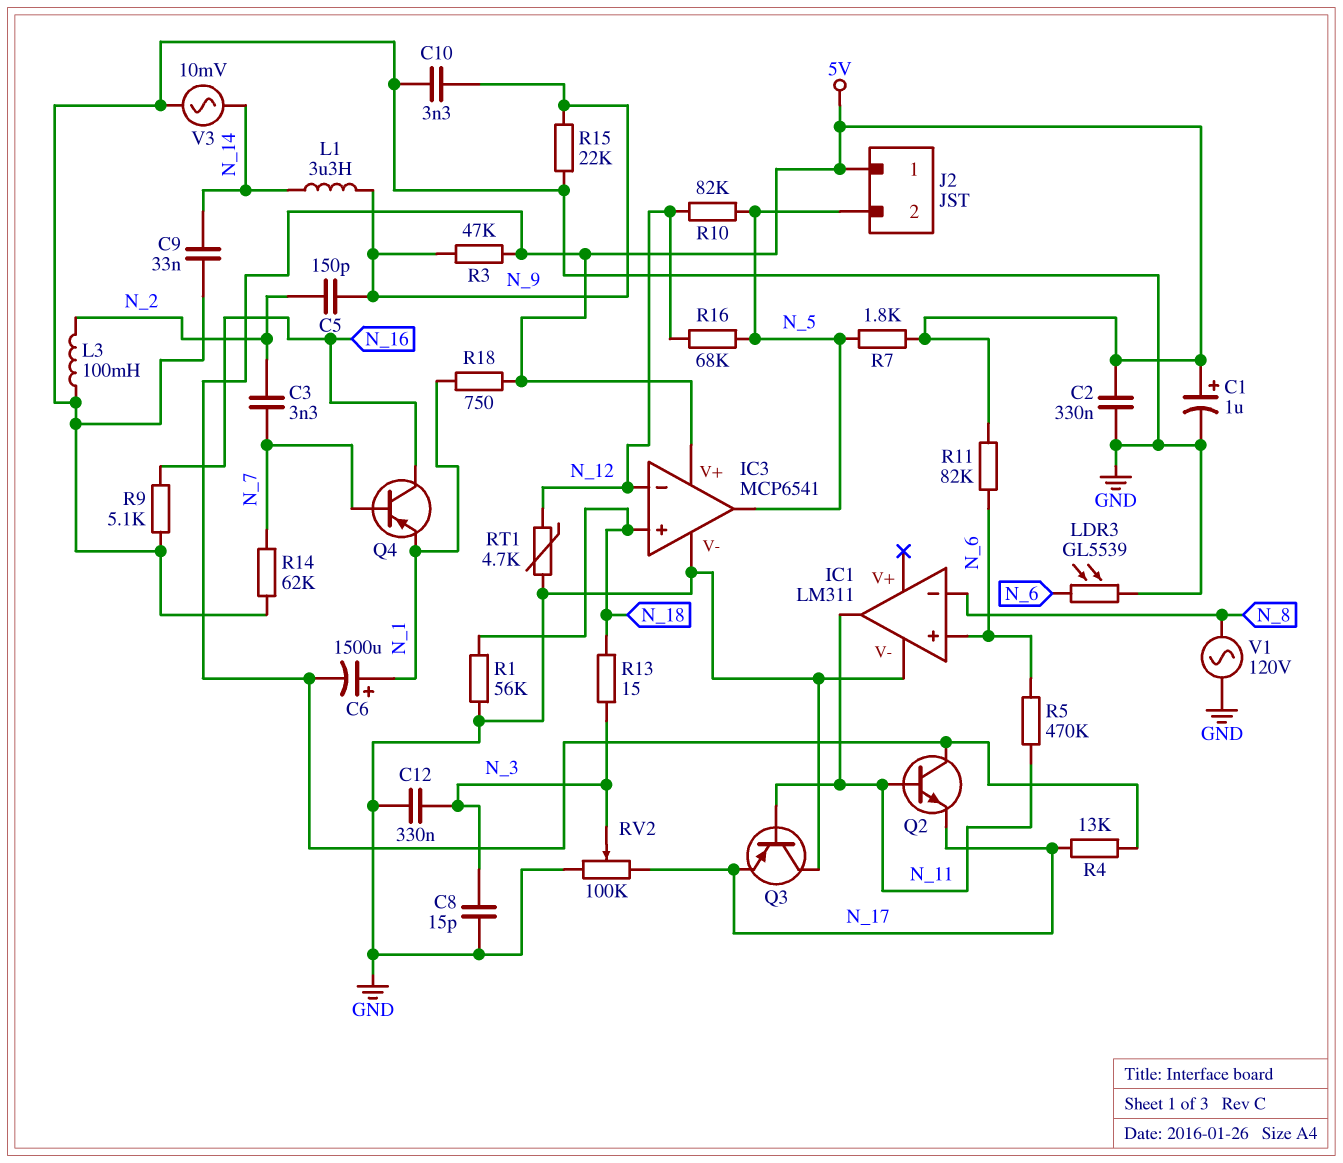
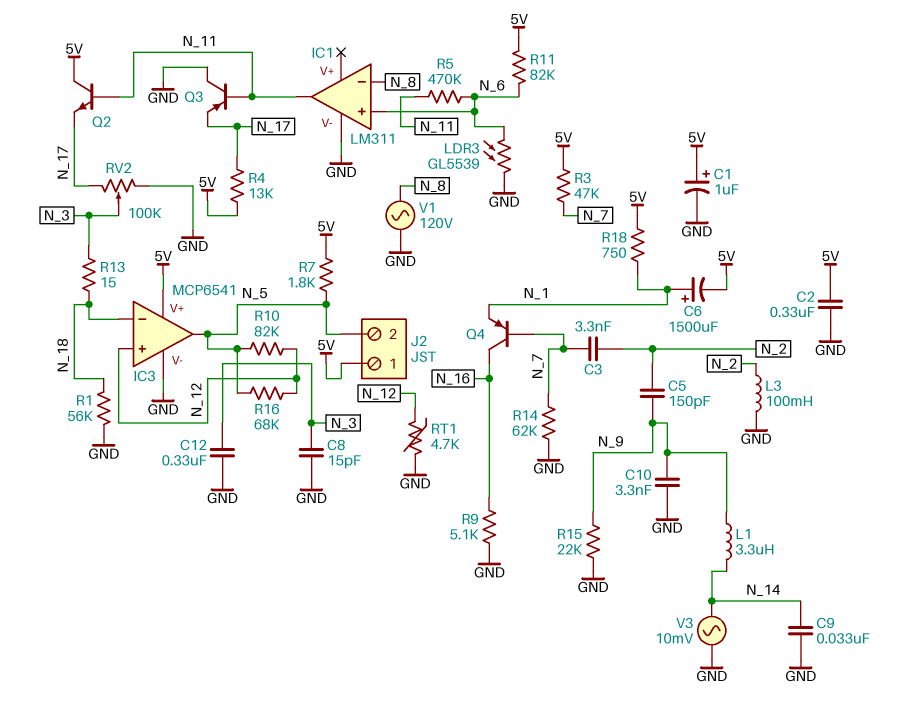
IC3 pin in+: N_18 -> N_12
IC3 pin in-: N_12 -> N_18
R3: 47k (5V, N_9) -> 47k (5V, N_7)

